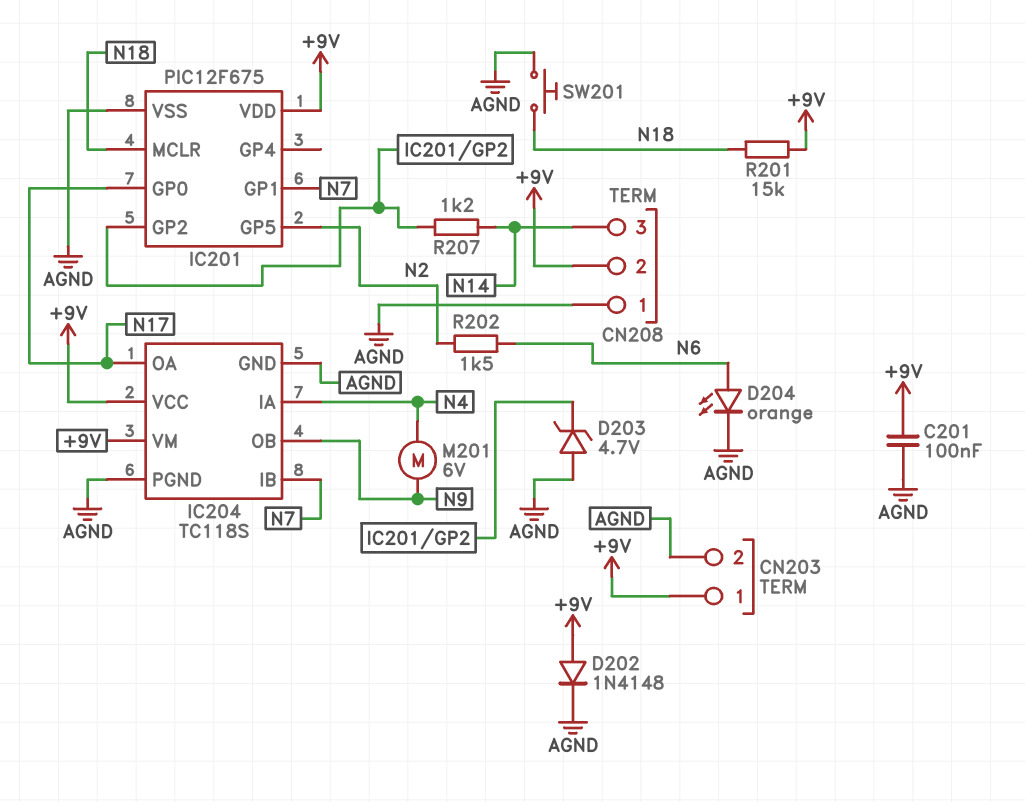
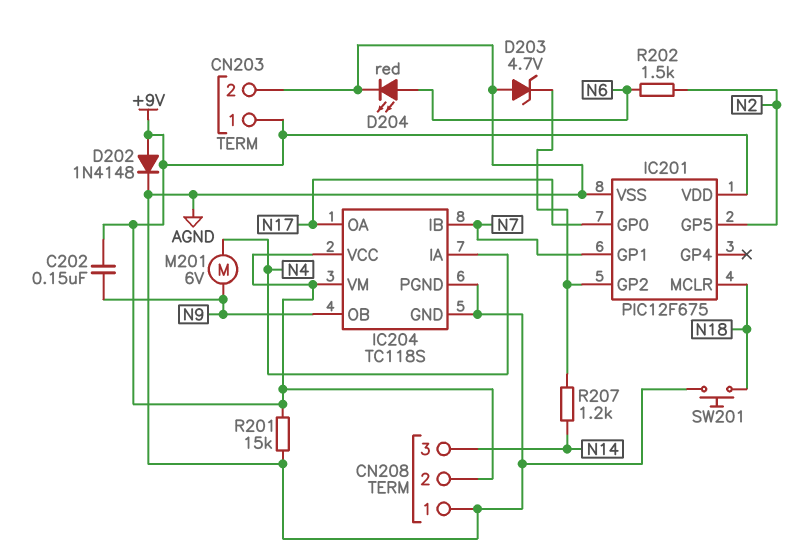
C201: 100nF (+9V, AGND) -> none
C202: none -> 150nF (+9V, N9)
D204: LED orange (A N6, K AGND) -> LED red (A N6, K AGND)
R201: 15k (+9V, N18) -> 15k (+9V, AGND)

